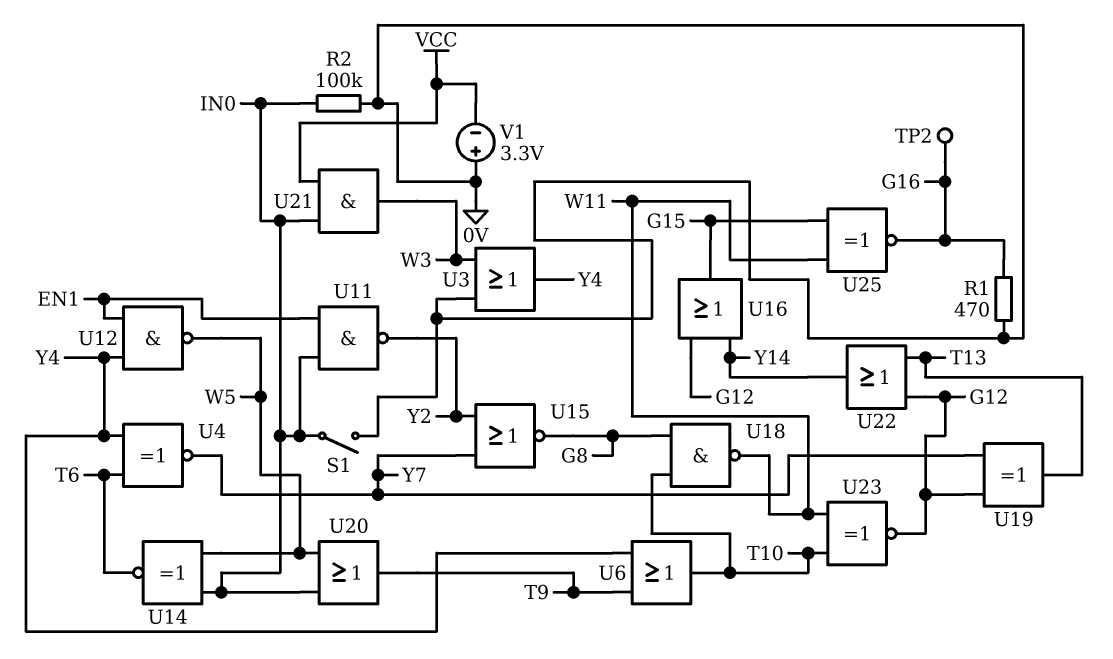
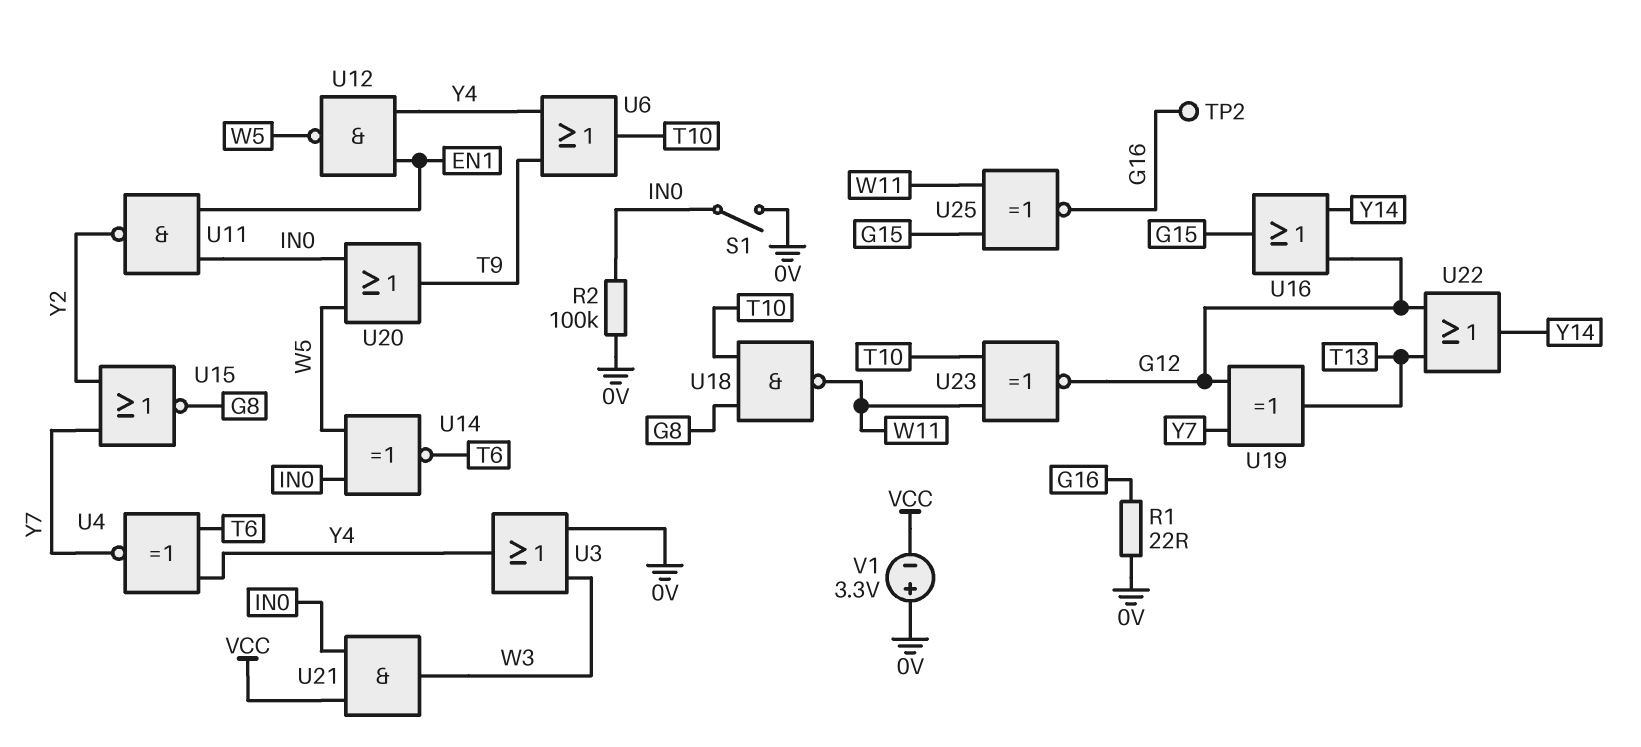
R1: 470 (0V, G16) -> 22 (0V, G16)

